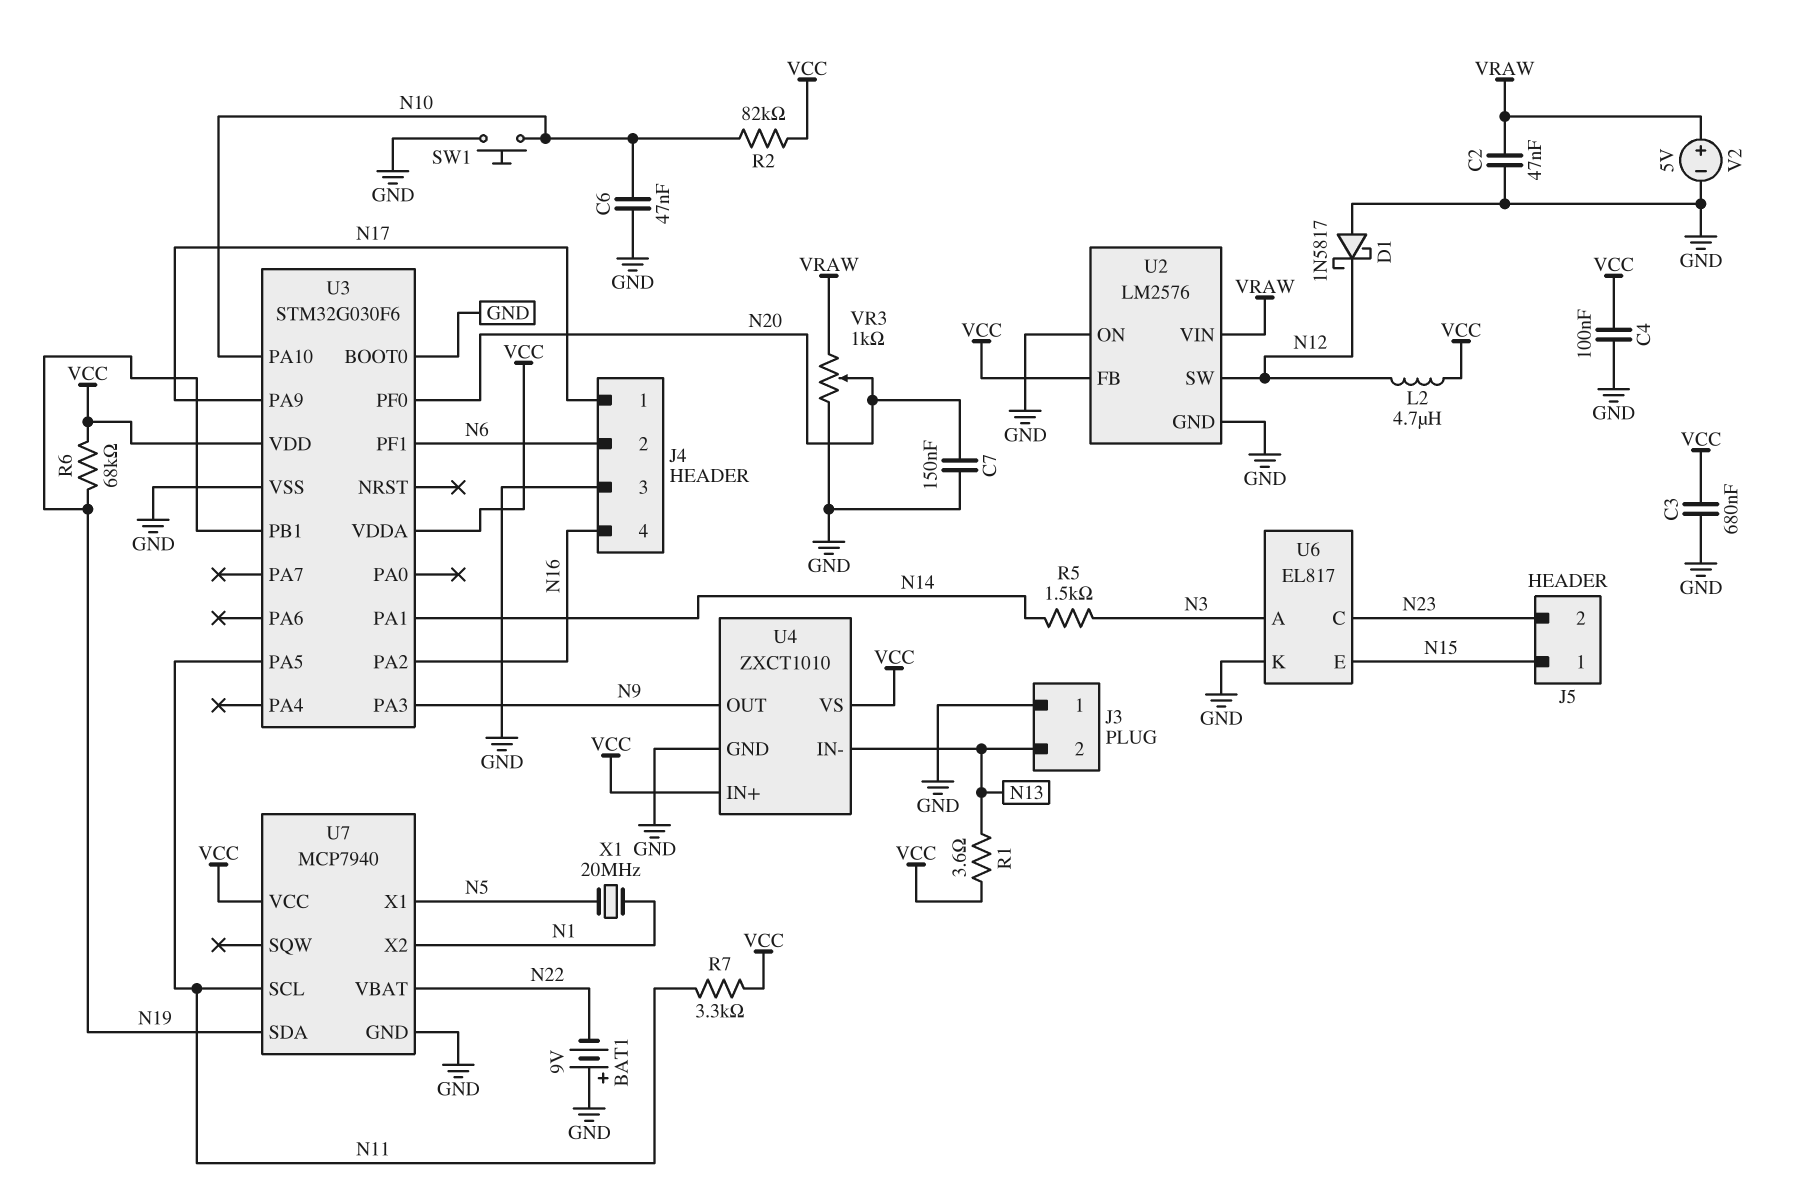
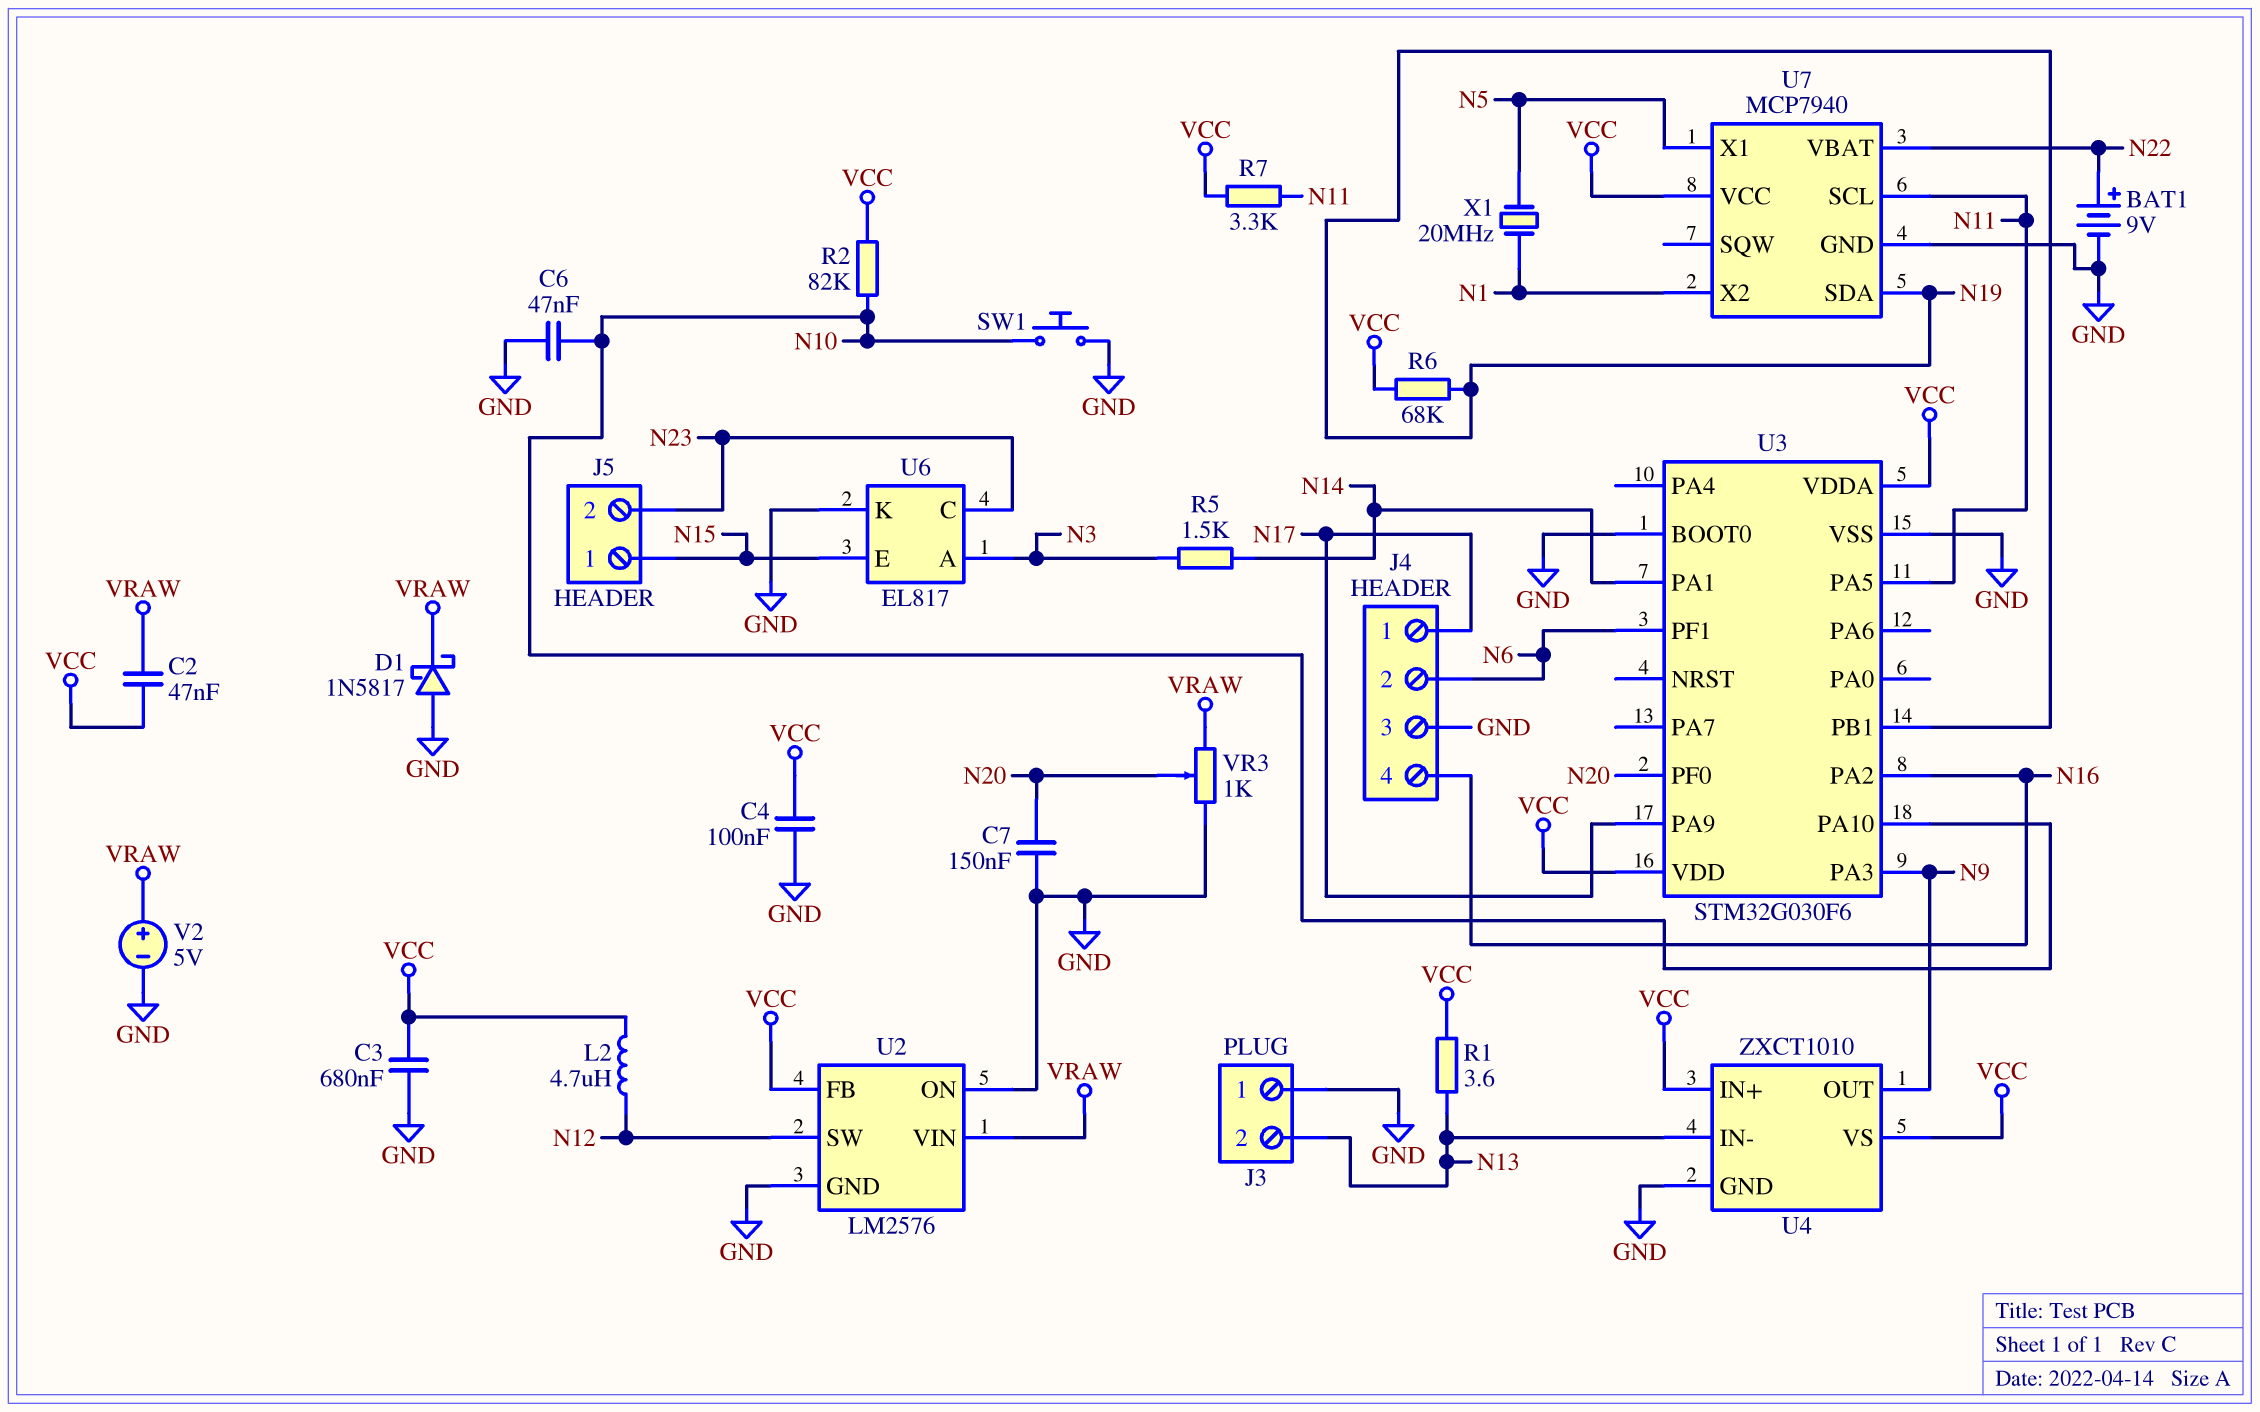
BAT1: 9V (plus GND, minus N22) -> 9V (plus N22, minus GND)
C2: 47nF (GND, VRAW) -> 47nF (VCC, VRAW)
D1: schottky 1N5817 (A GND, K N12) -> schottky 1N5817 (A GND, K VRAW)

